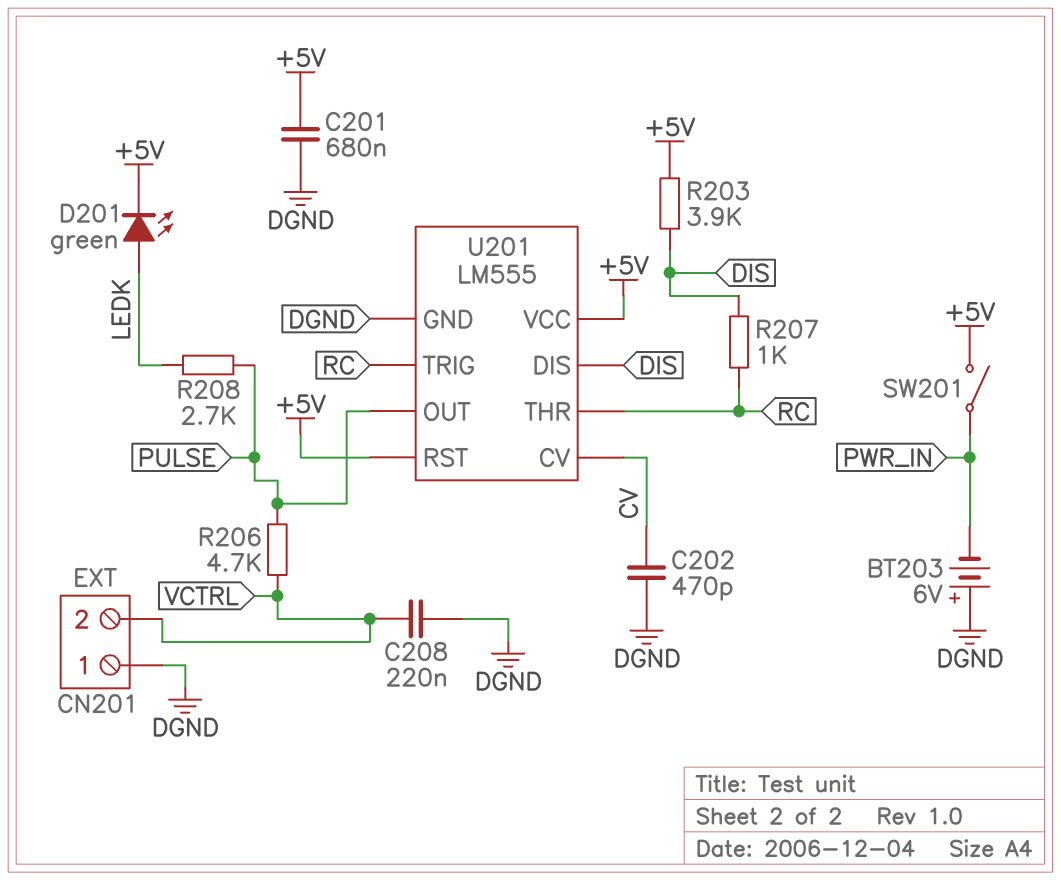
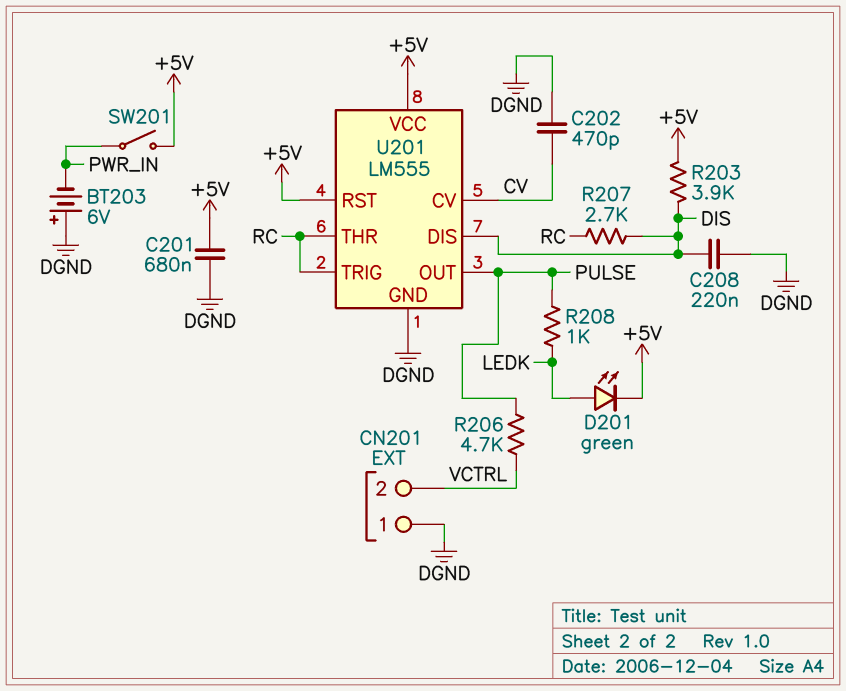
C208: 220nF (DGND, VCTRL) -> 220nF (DGND, DIS)
R207: 1k (DIS, RC) -> 2.7k (DIS, RC)
R208: 2.7k (LEDK, PULSE) -> 1k (LEDK, PULSE)

